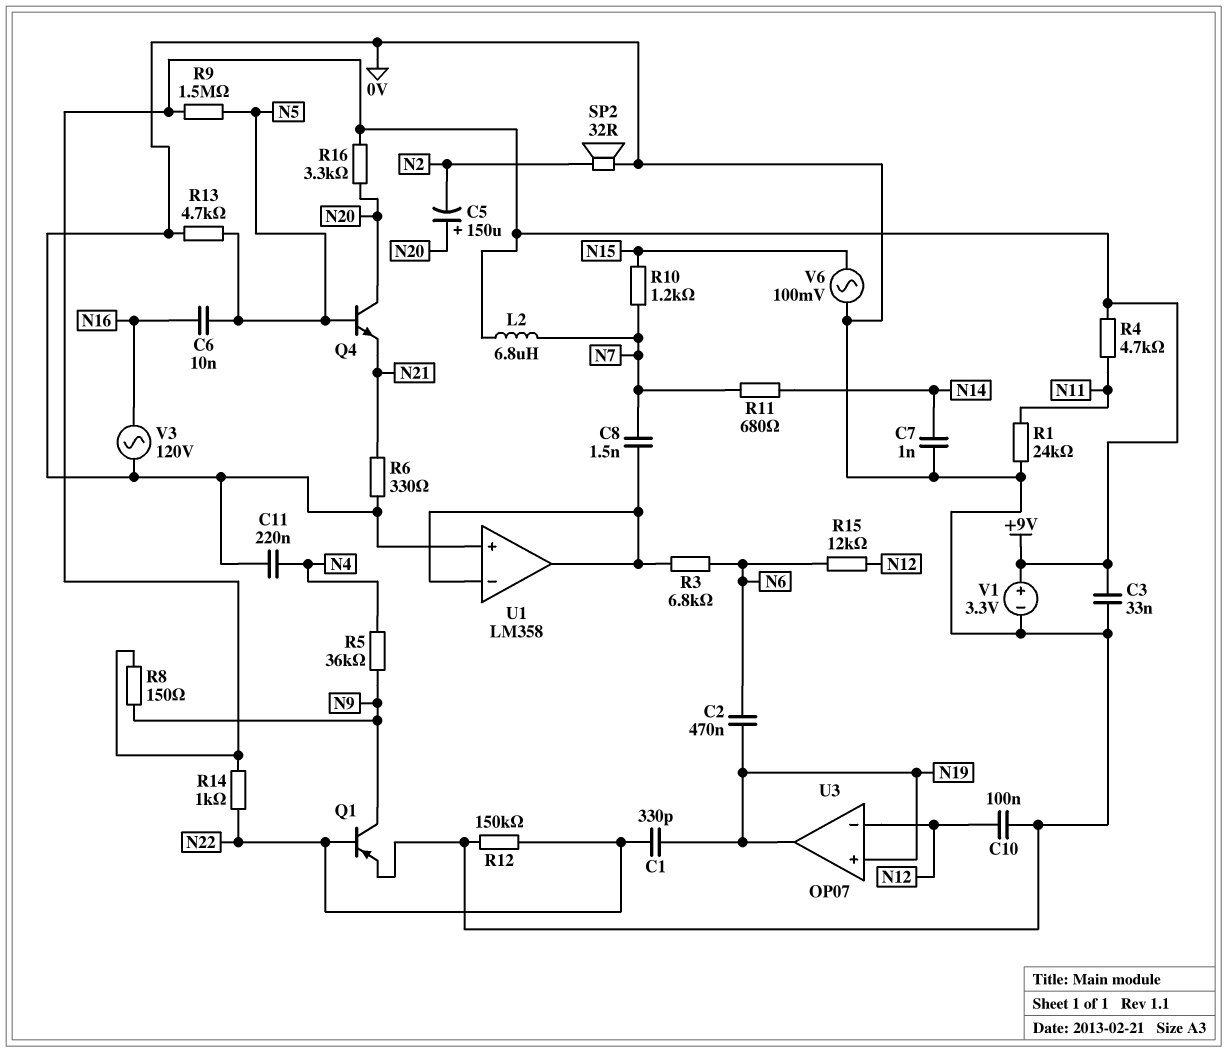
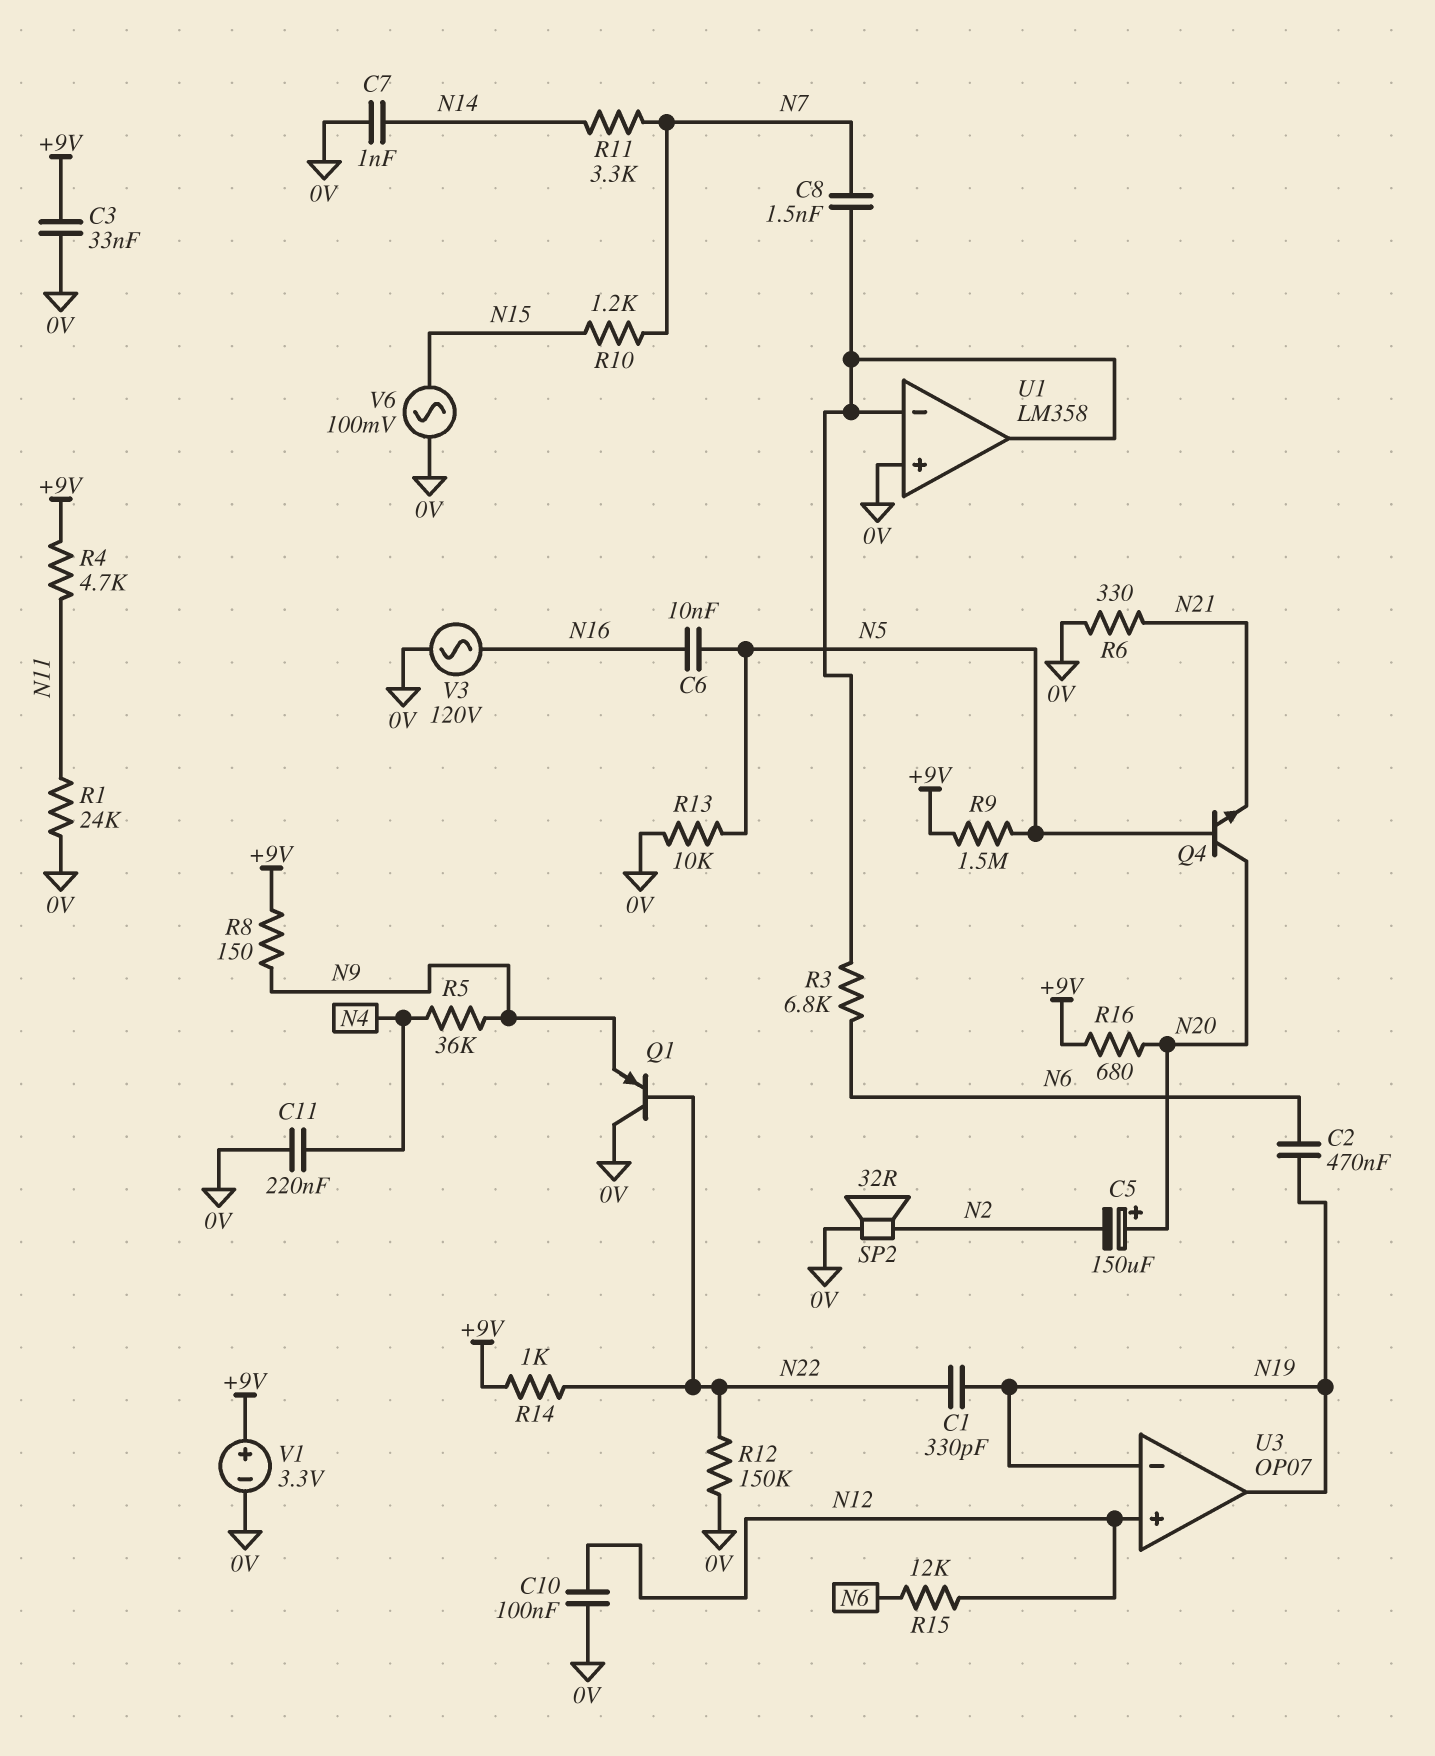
L2: 6.8uH (+9V, N7) -> none
Q1: PNP (B N22, C N9, E 0V) -> PNP (B N22, C 0V, E N9)
R11: 680 (N7, N14) -> 3.3k (N7, N14)
R13: 4.7k (0V, N5) -> 10k (0V, N5)
R16: 3.3k (+9V, N20) -> 680 (+9V, N20)
U3 pin in+: N19 -> N12
U3 pin in-: N12 -> N19

